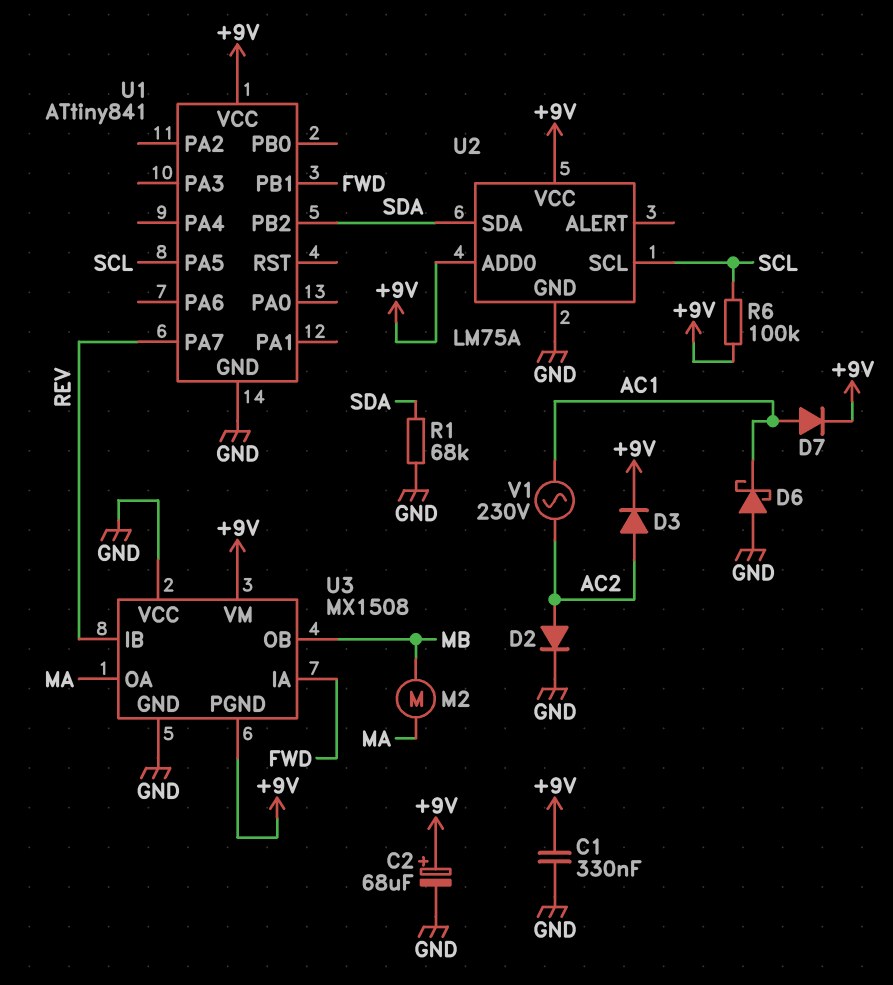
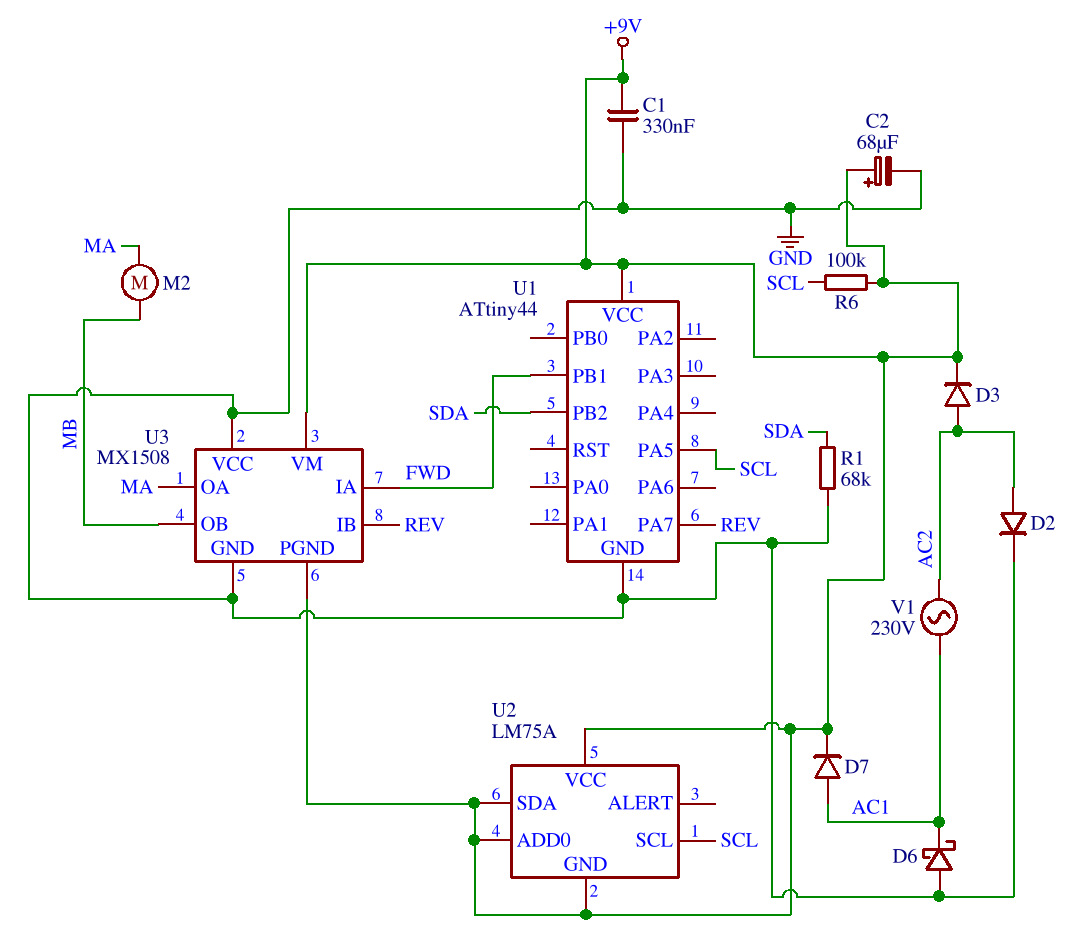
U1: ATtiny841 -> ATtiny44
U2 pin GND: GND -> +9V
U2 pin SDA: SDA -> +9V

